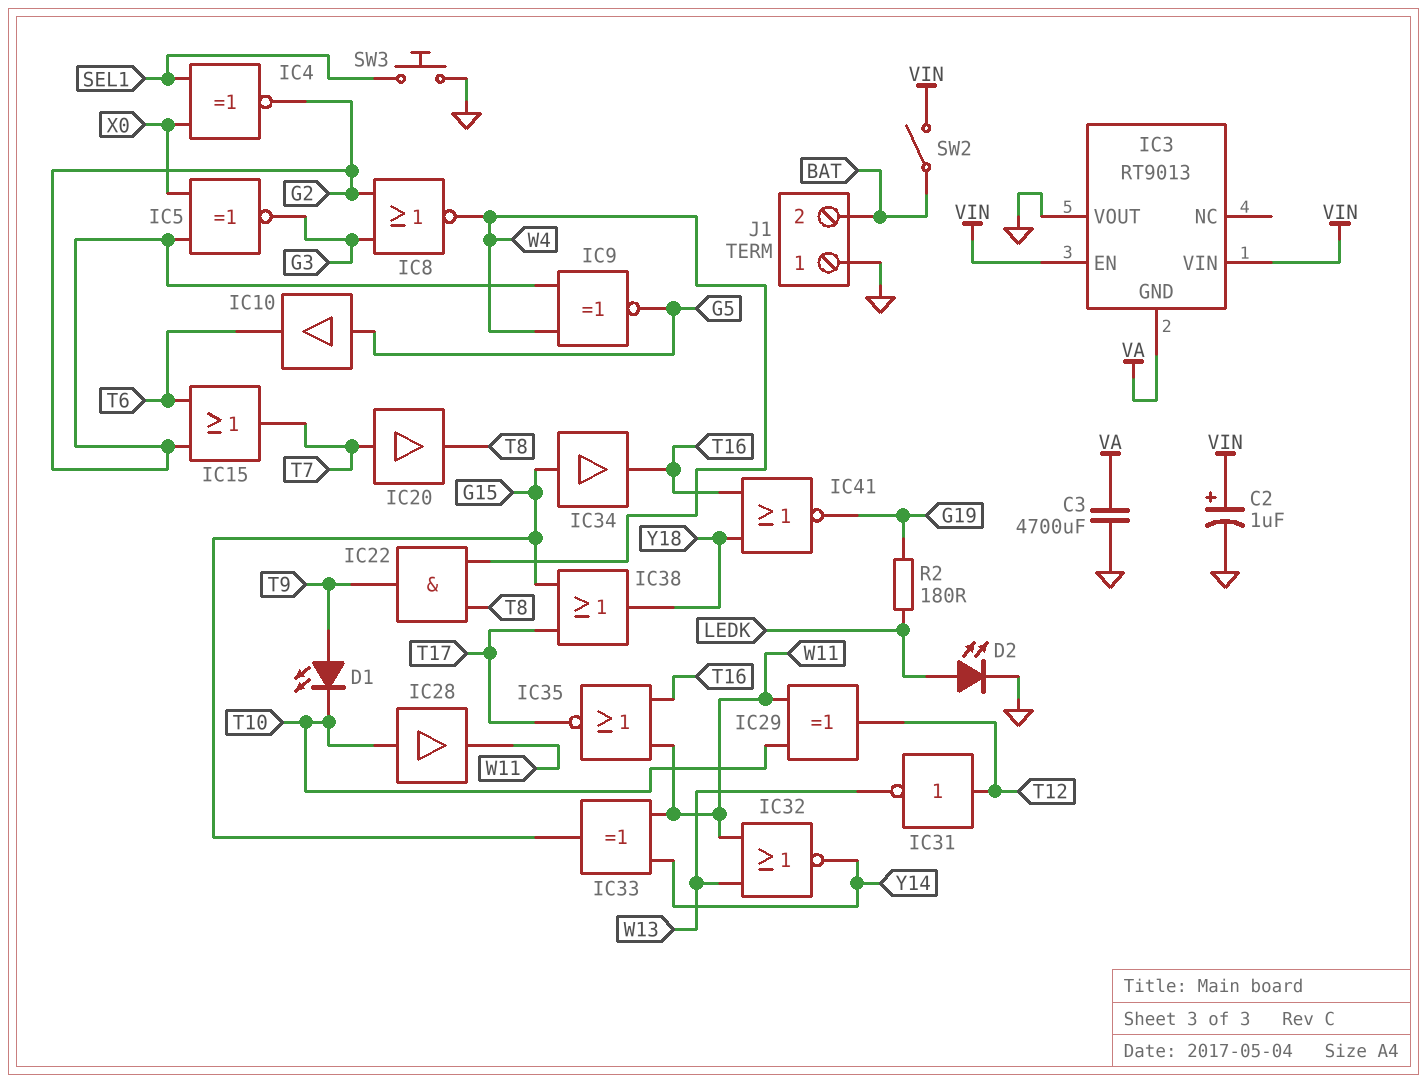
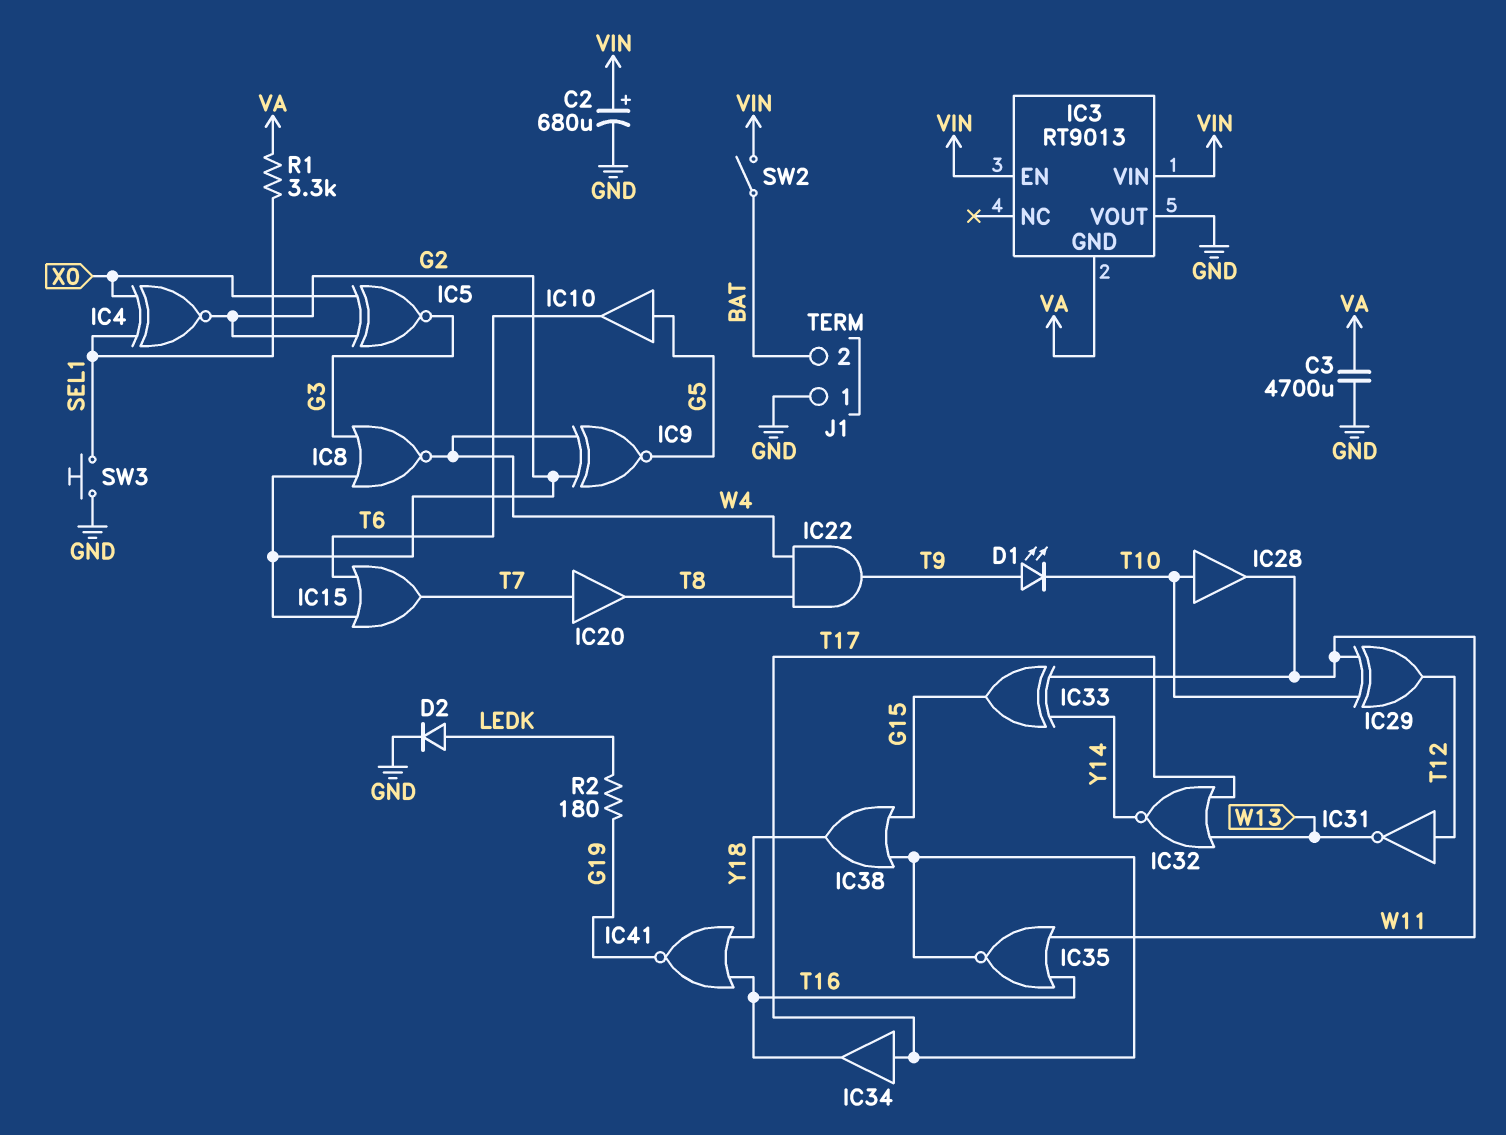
C2: 1uF (plus VIN, minus GND) -> 680uF (plus VIN, minus GND)
D2: LED (A LEDK, K GND) -> diode (A LEDK, K GND)
IC32: NOR (in W11, in W13, out Y14) -> NOR (in T17, in W13, out Y14)
IC34: buffer (in G15, out T16) -> buffer (in T17, out T16)
R1: none -> 3.3k (SEL1, VA)

